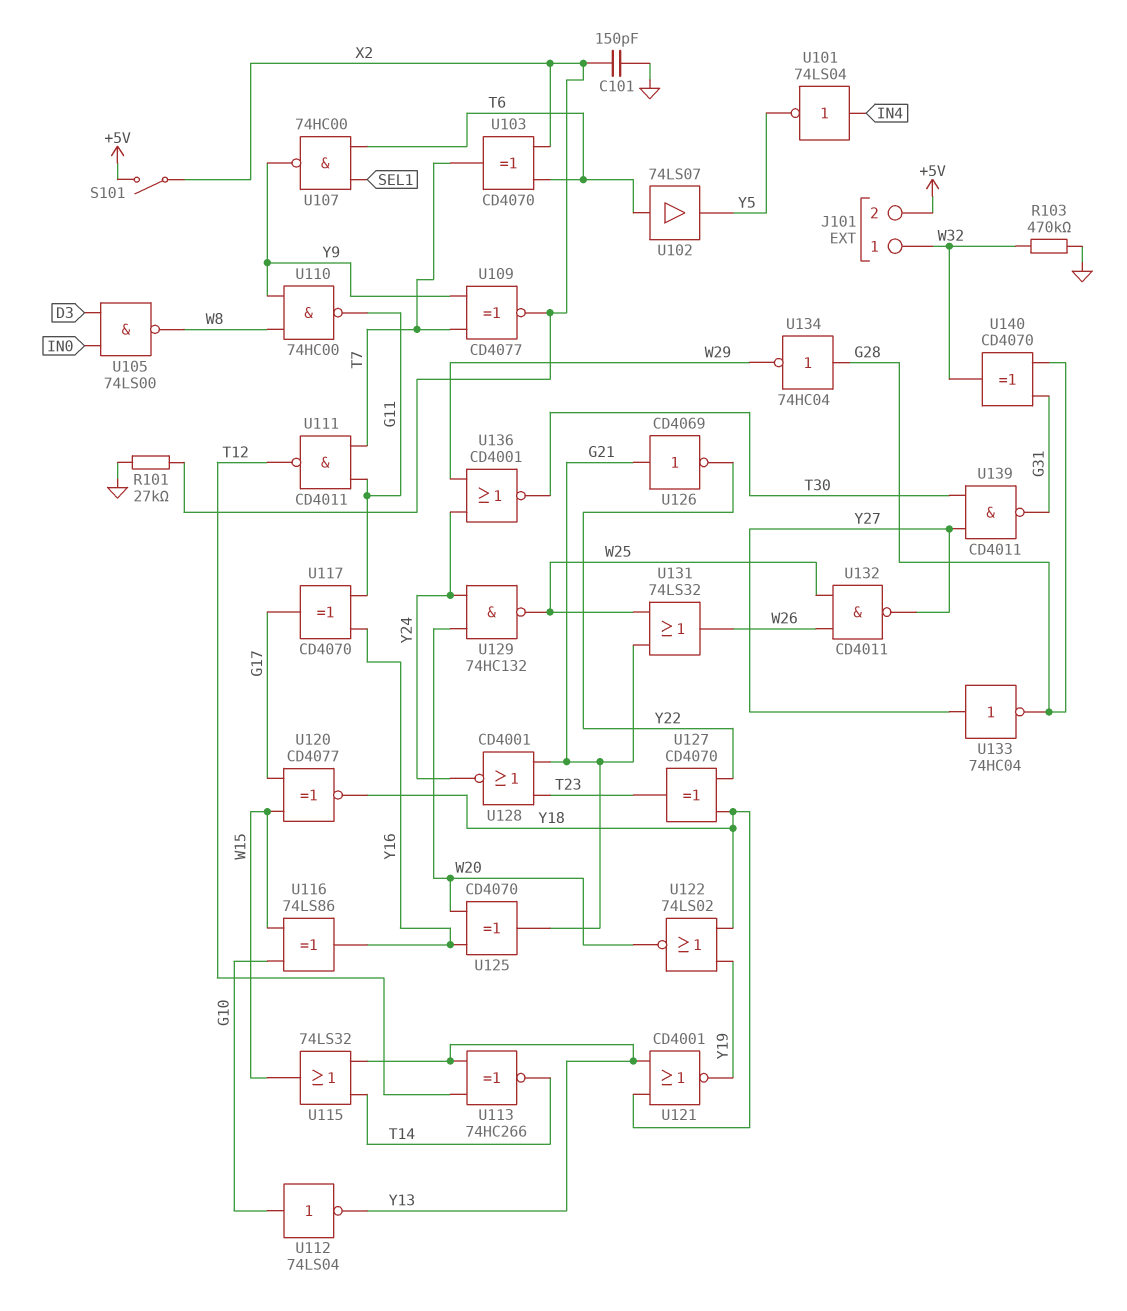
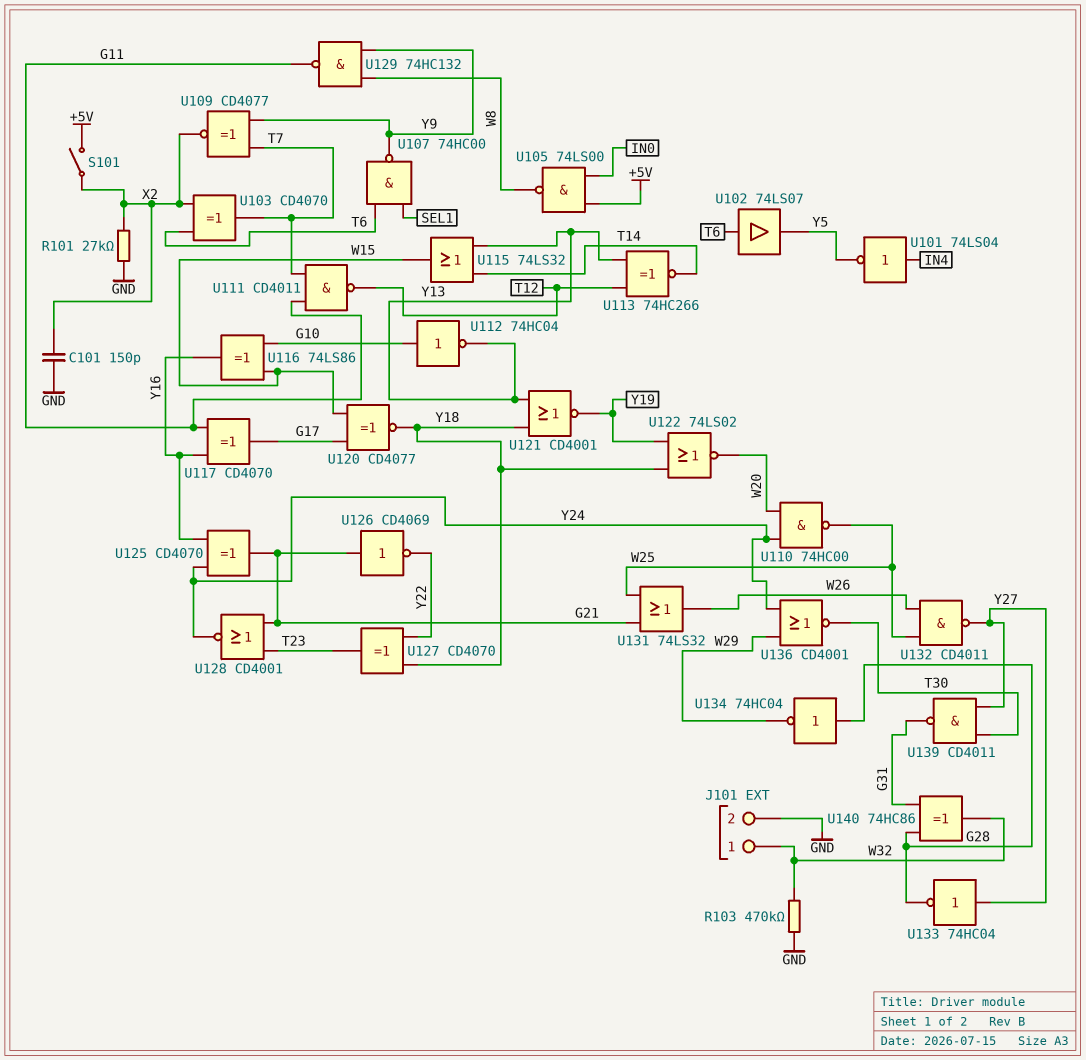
J101 pin 2: +5V -> GND
U105: NAND 74LS00 (in D3, in IN0, out W8) -> NAND 74LS00 (in +5V, in IN0, out W8)
U110: NAND 74HC00 (in W8, in Y9, out G11) -> NAND 74HC00 (in W20, in Y24, out W25)
U112: NOT 74LS04 (in G10, out Y13) -> NOT 74HC04 (in G10, out Y13)
U125: XOR CD4070 (in W20, in Y16, out G21) -> XOR CD4070 (in Y16, in Y24, out G21)
U129: NAND 74HC132 (in W20, in Y24, out W25) -> NAND 74HC132 (in W8, in Y9, out G11)
U140: XOR CD4070 (in G28, in G31, out W32) -> XOR 74HC86 (in G28, in G31, out W32)

